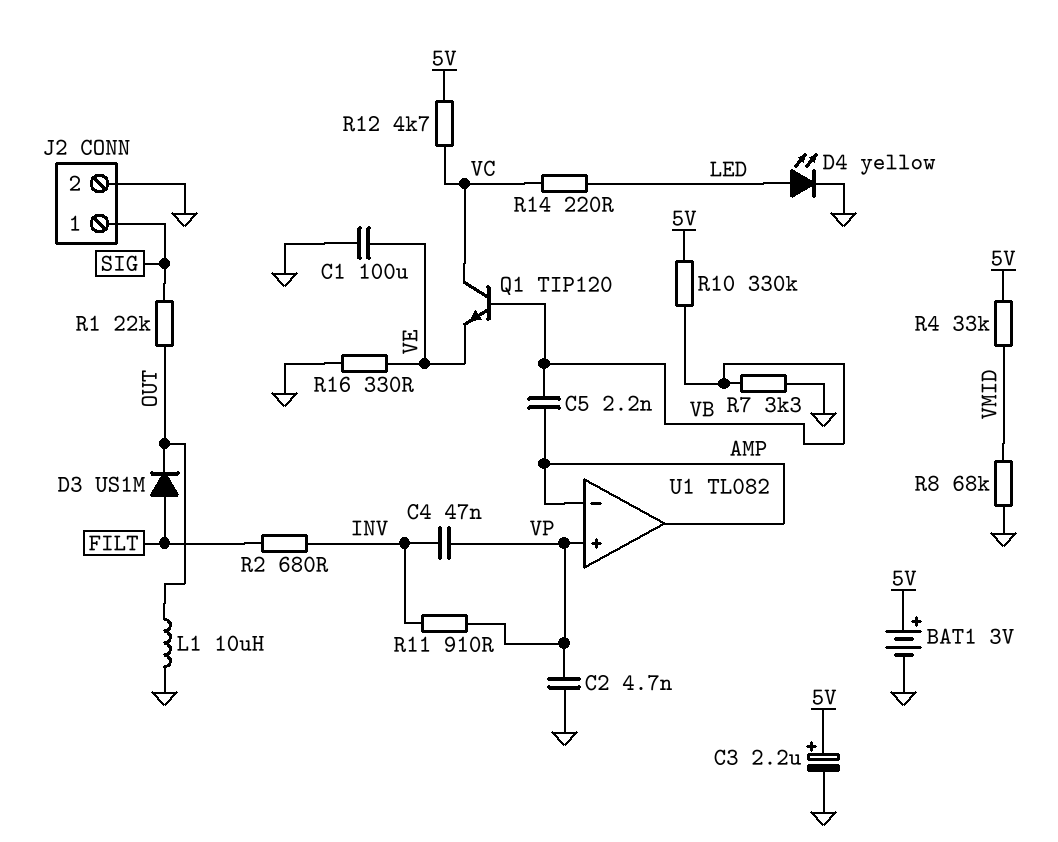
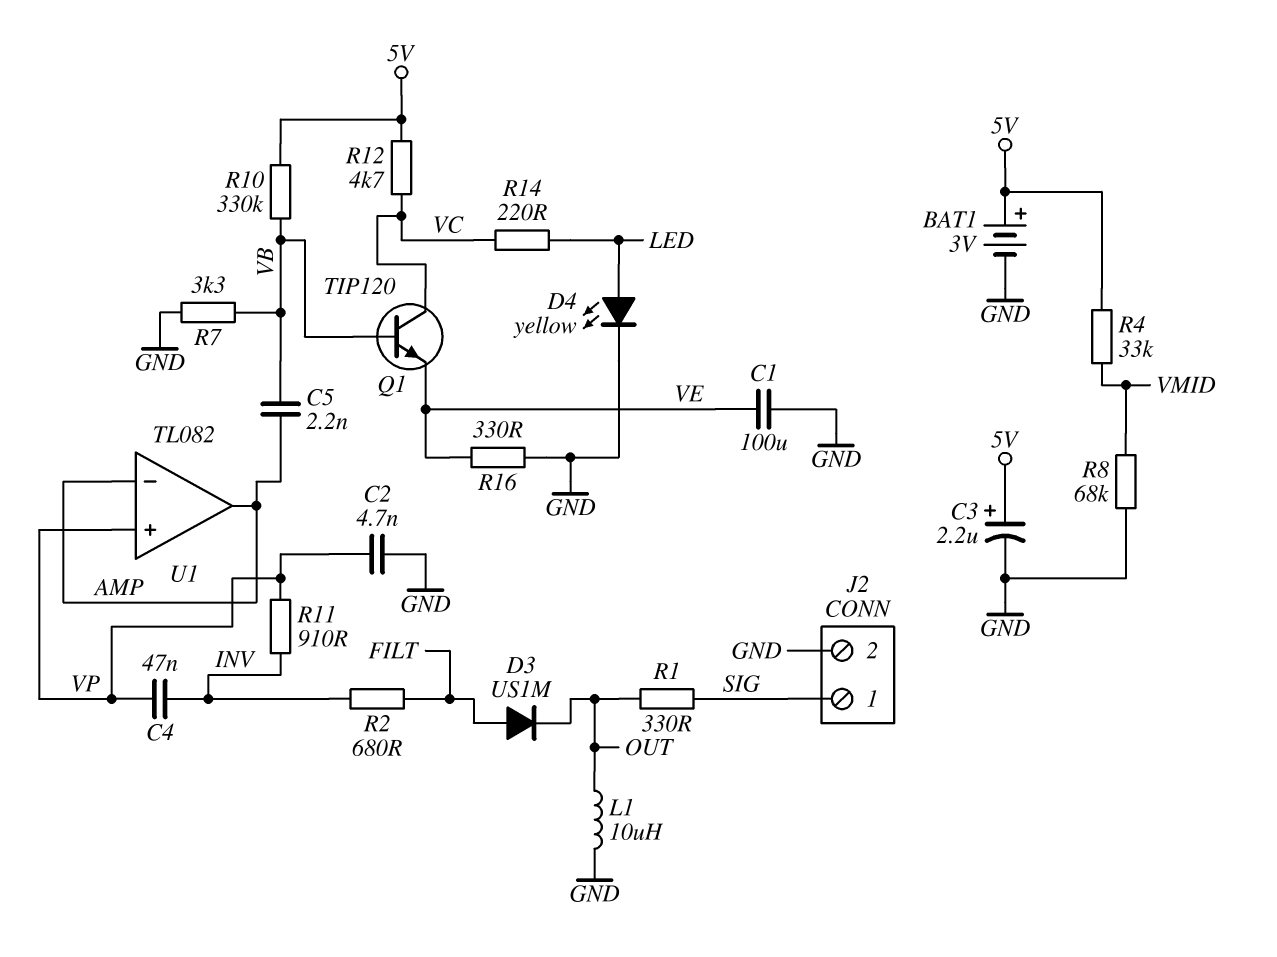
R1: 22k (OUT, SIG) -> 330 (OUT, SIG)

